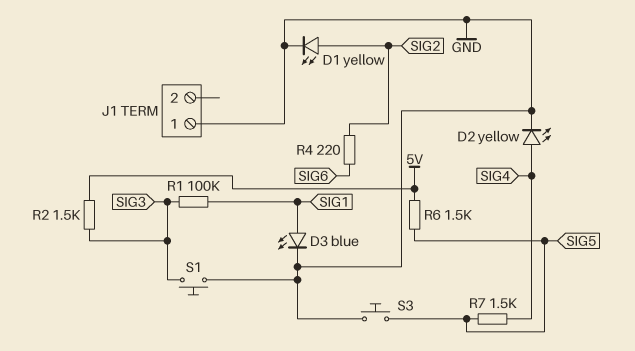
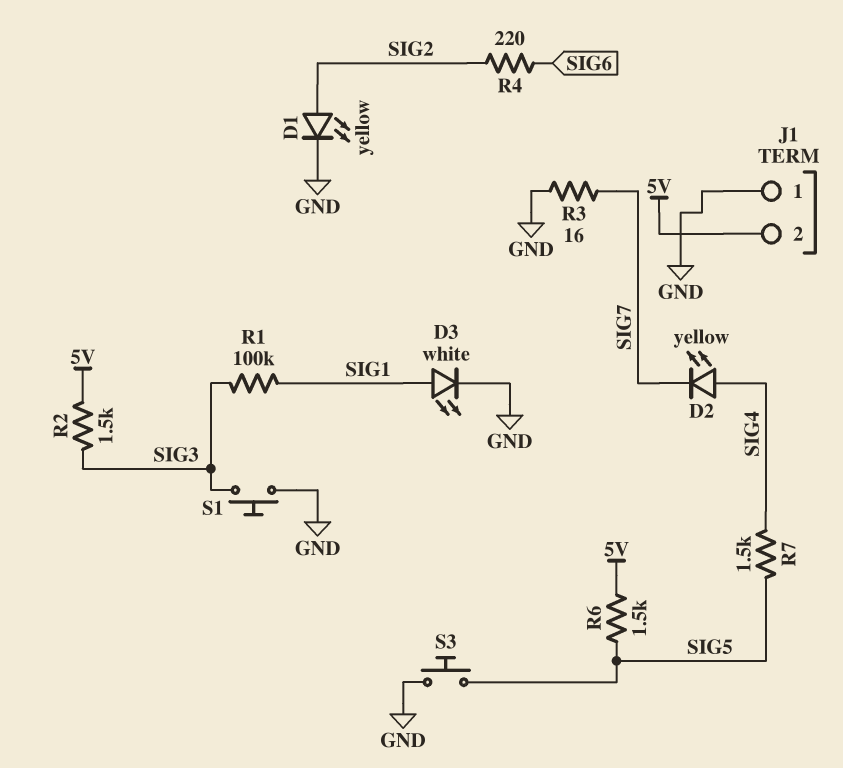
D2: LED yellow (A SIG4, K GND) -> LED yellow (A SIG4, K SIG7)
D3: LED blue (A SIG1, K GND) -> LED white (A SIG1, K GND)
J1 pin 2: none -> 5V
R3: none -> 16 (GND, SIG7)

